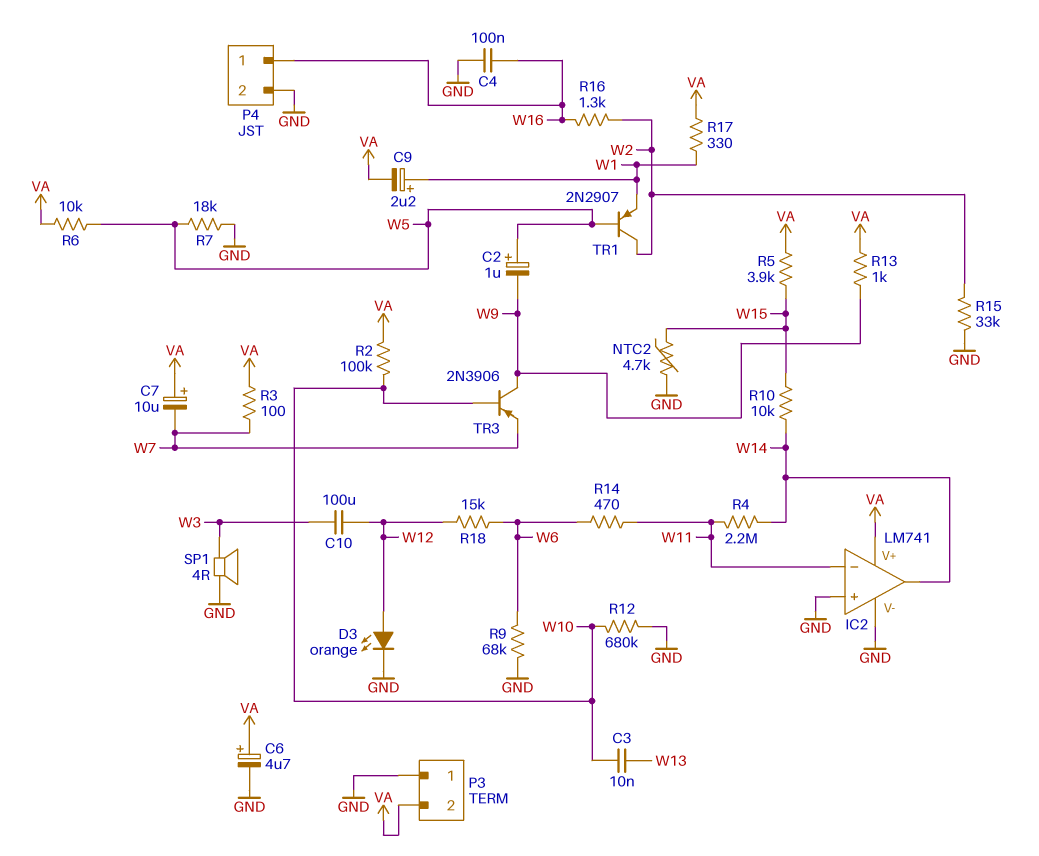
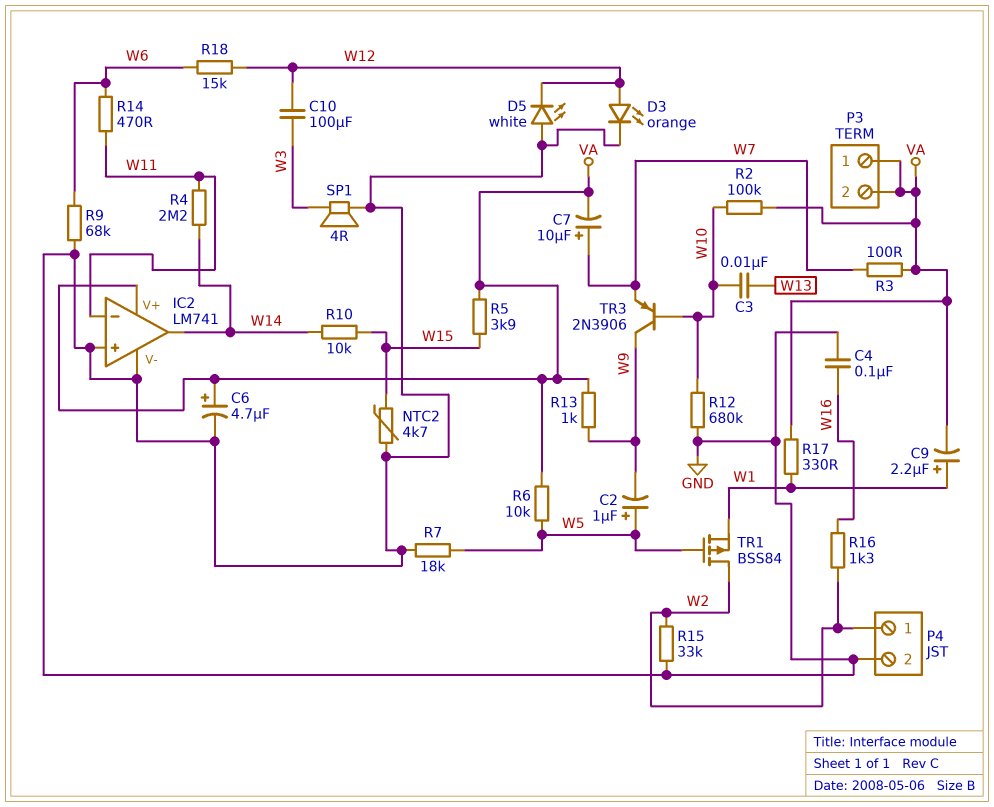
C7: 10uF (plus VA, minus W7) -> 10uF (plus W7, minus VA)
D5: none -> LED white (A GND, K W12)
P3 pin 1: GND -> VA
P4 pin 1: W16 -> W2
TR1: PNP 2N2907 (B W5, C W2, E W1) -> PMOS BSS84 (G W5, D W2, S W1)

